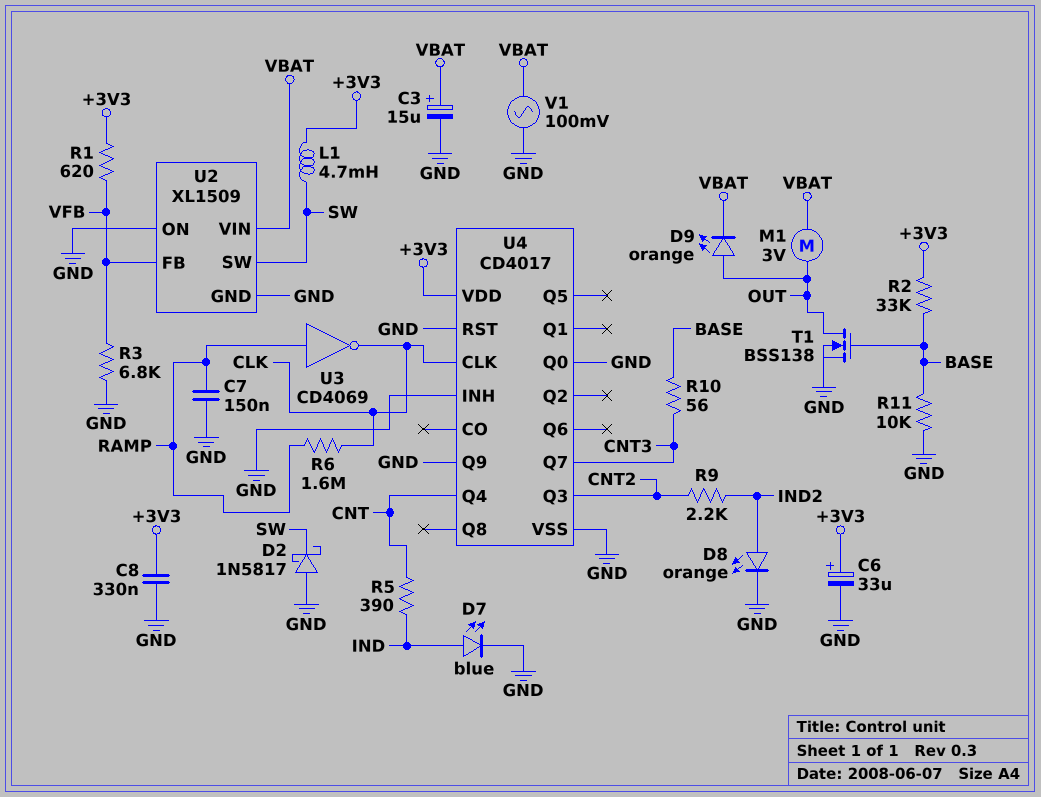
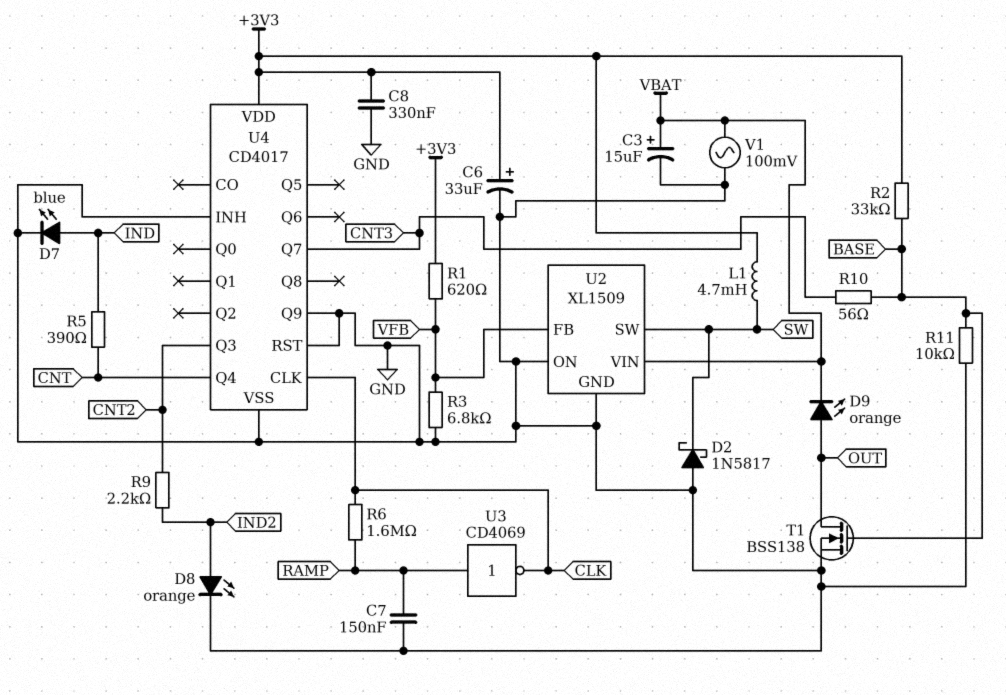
M1: motor 3V (OUT, VBAT) -> none
U4 pin Q0: GND -> none

